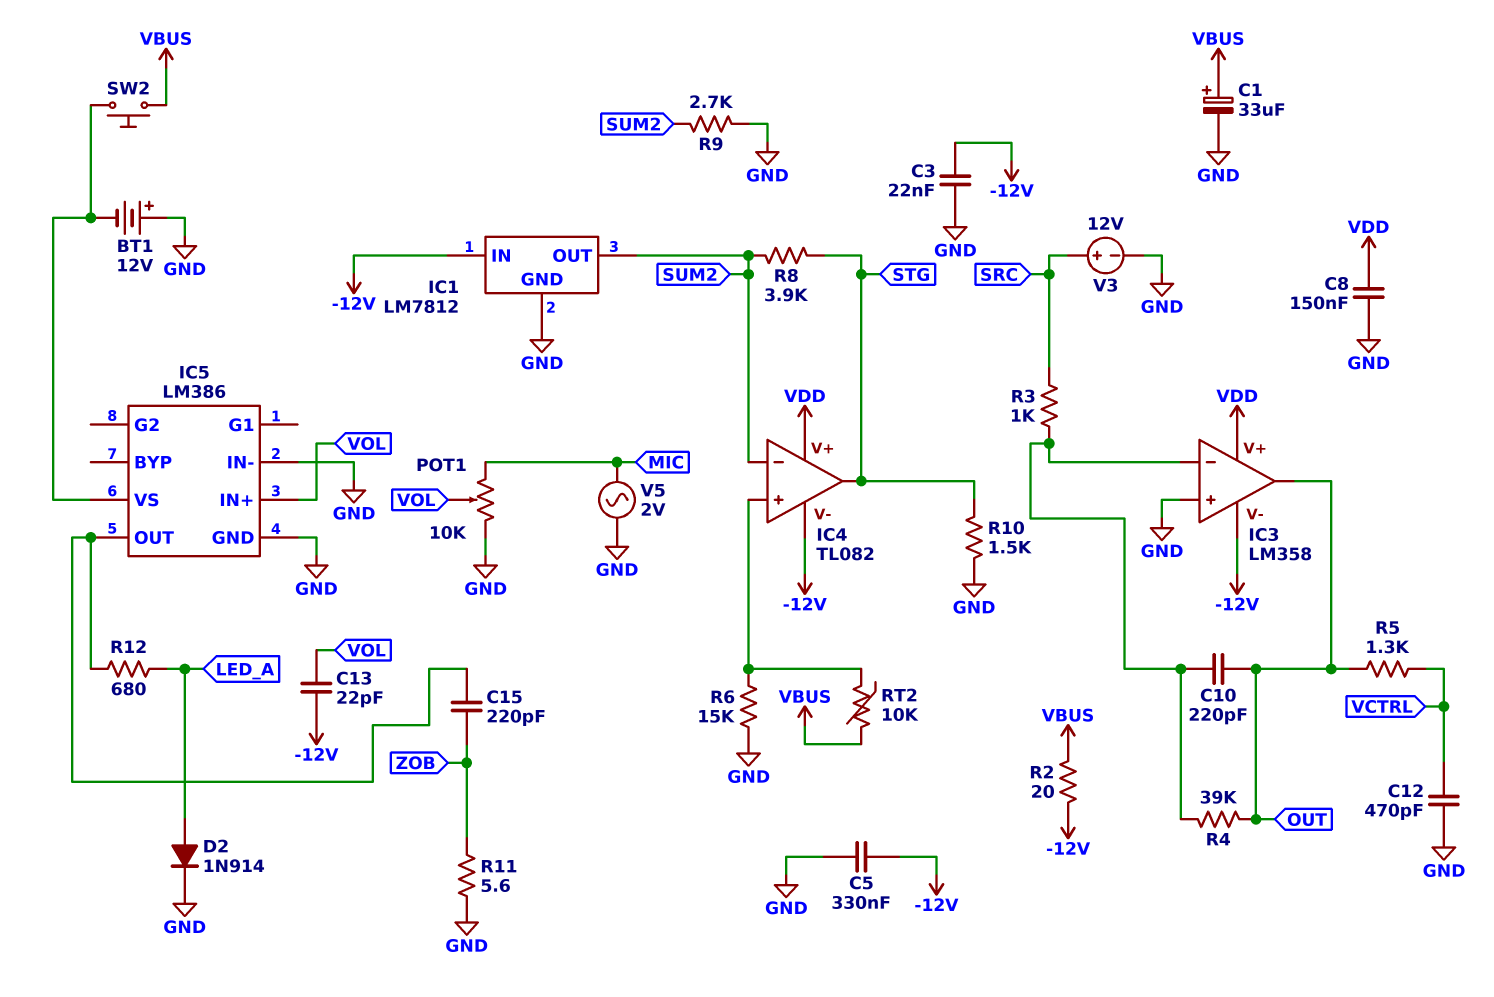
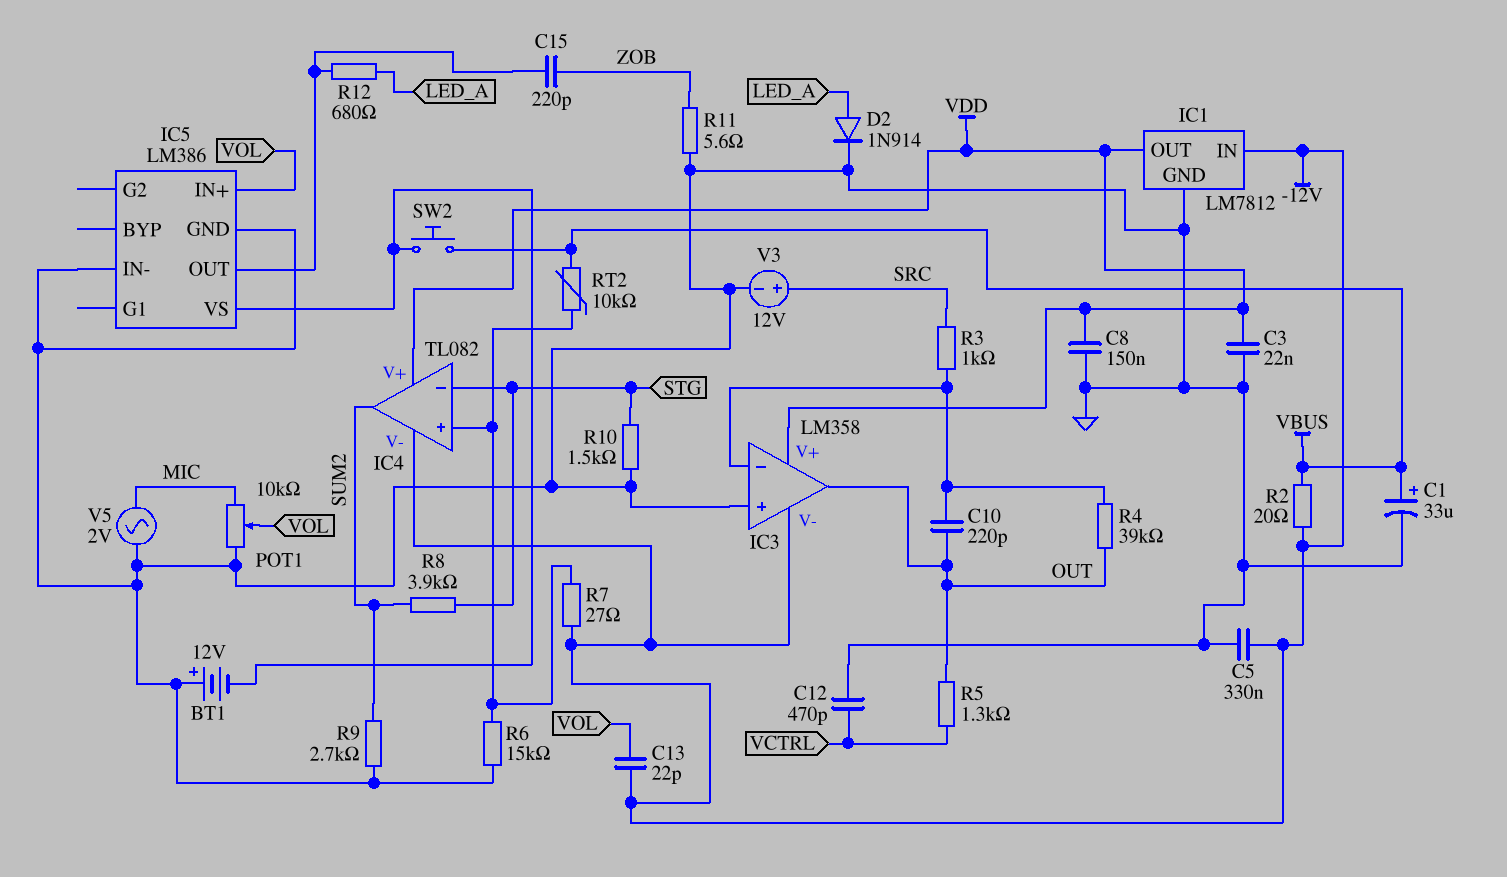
C3: 22nF (-12V, GND) -> 22nF (GND, VDD)
IC1 pin OUT: SUM2 -> VDD
IC4 pin in-: SUM2 -> STG
IC4 pin out: STG -> SUM2
R7: none -> 27 (-12V, IC4/in+)

